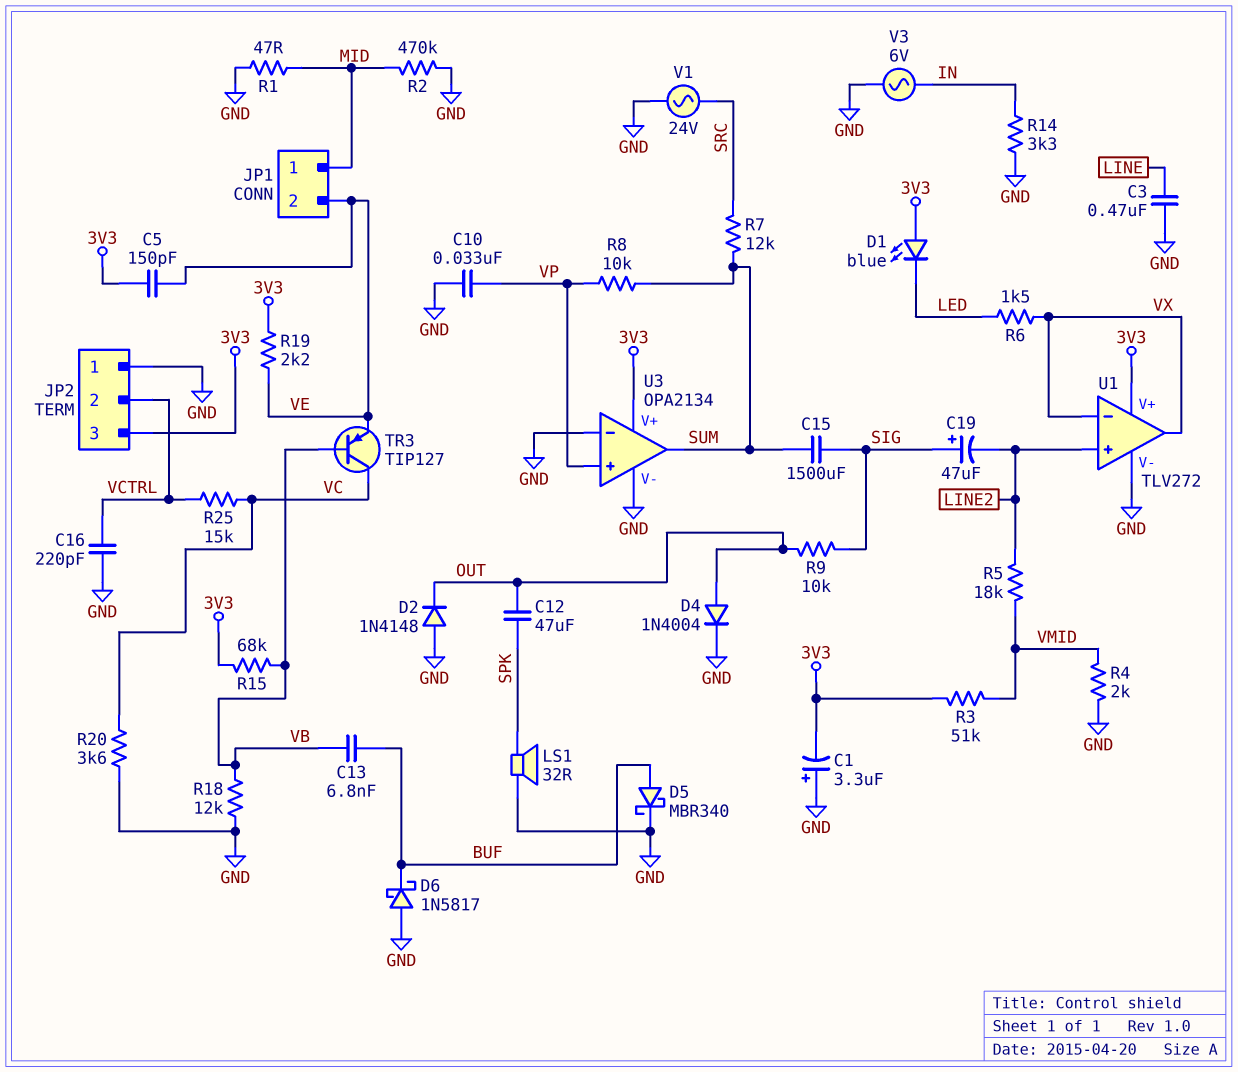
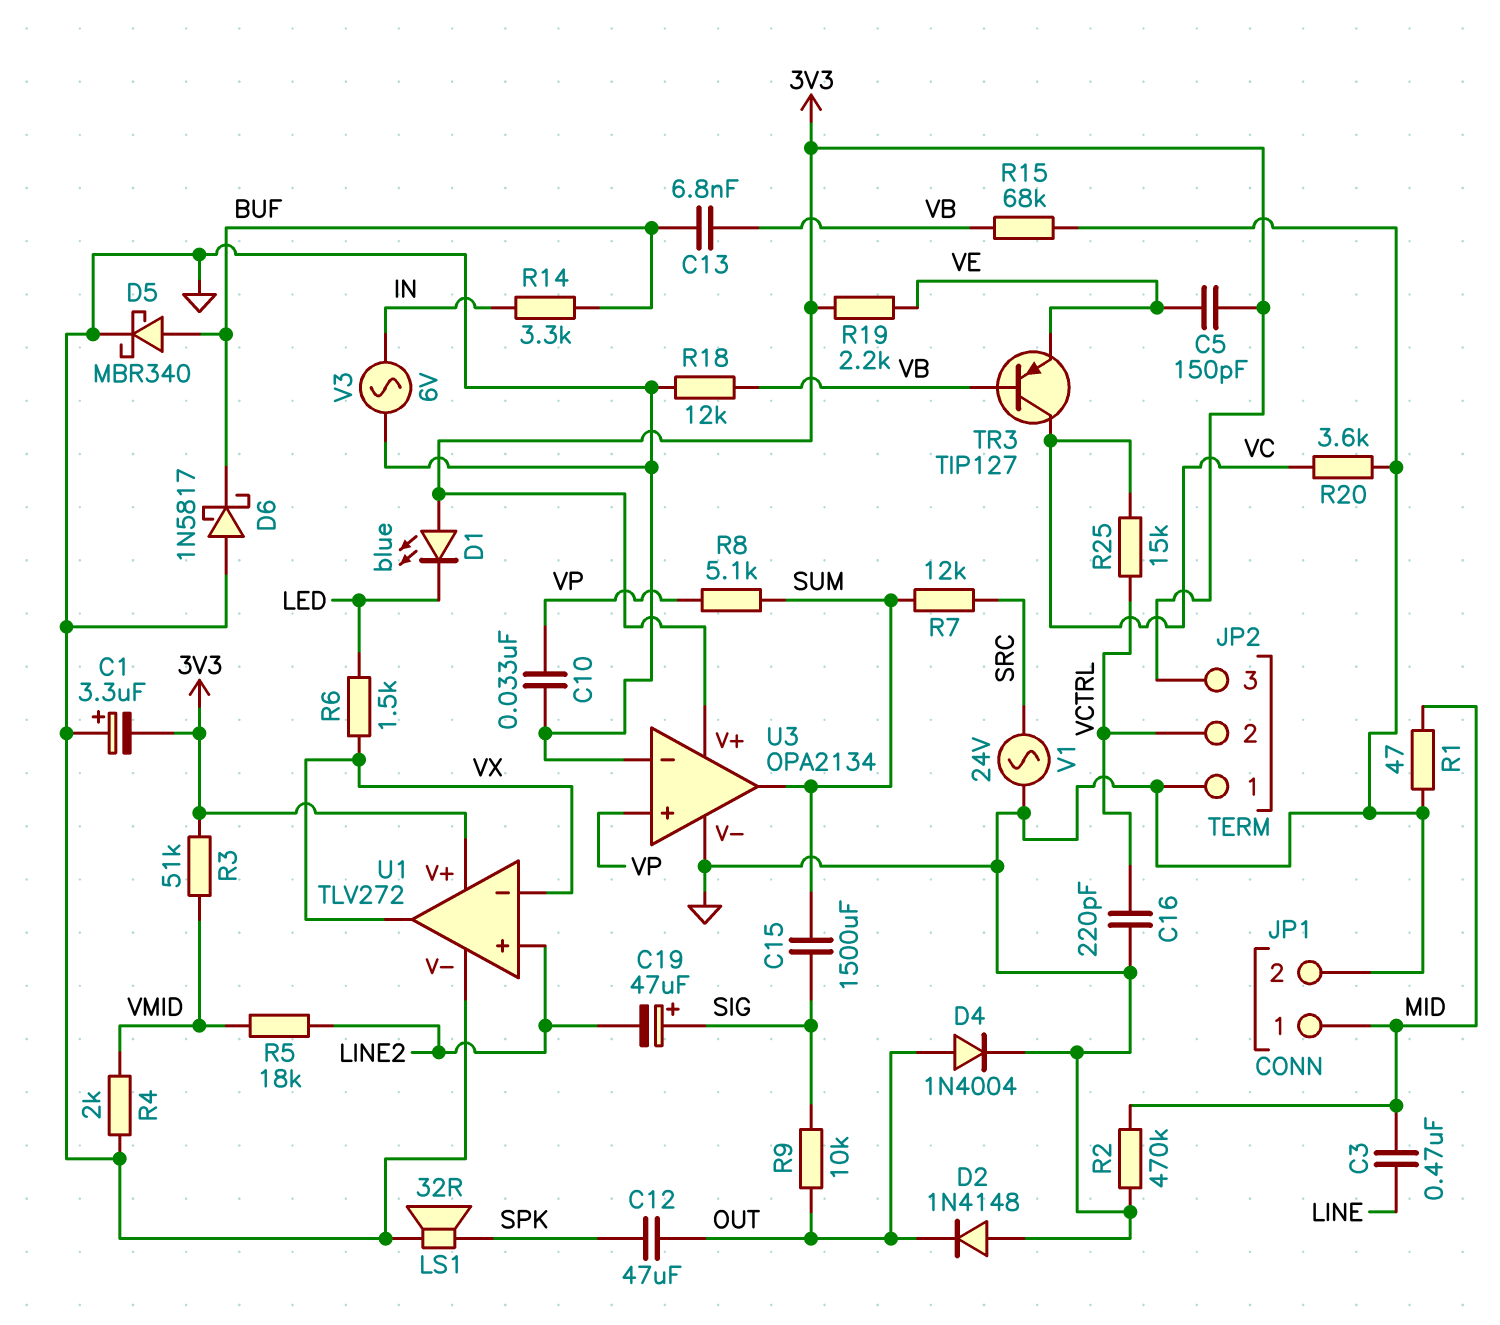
C3: 470nF (GND, LINE) -> 470nF (LINE, MID)
JP1 pin 2: VE -> GND
R8: 10k (SUM, VP) -> 5.1k (SUM, VP)
R14: 3.3k (GND, IN) -> 3.3k (BUF, IN)
R15: 68k (3V3, VB) -> 68k (GND, VB)

